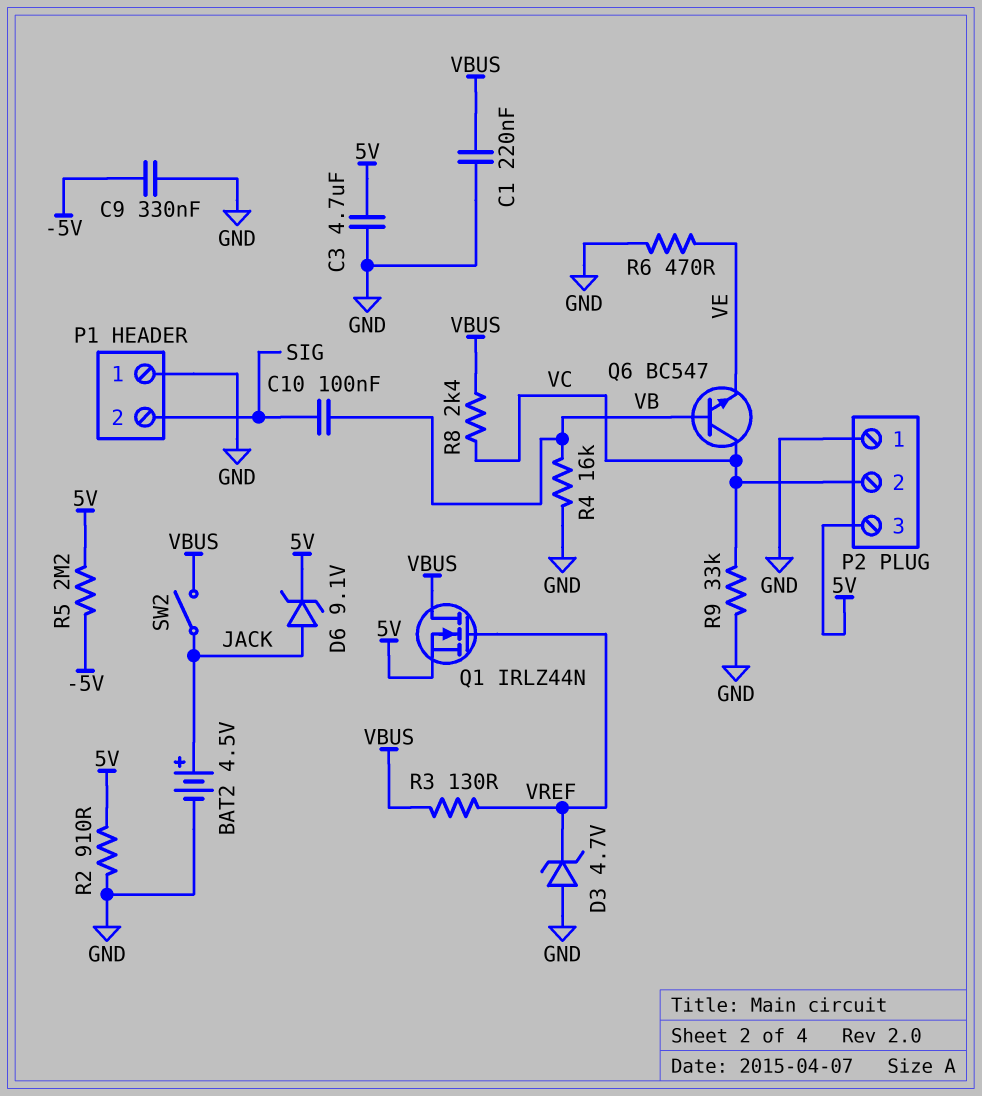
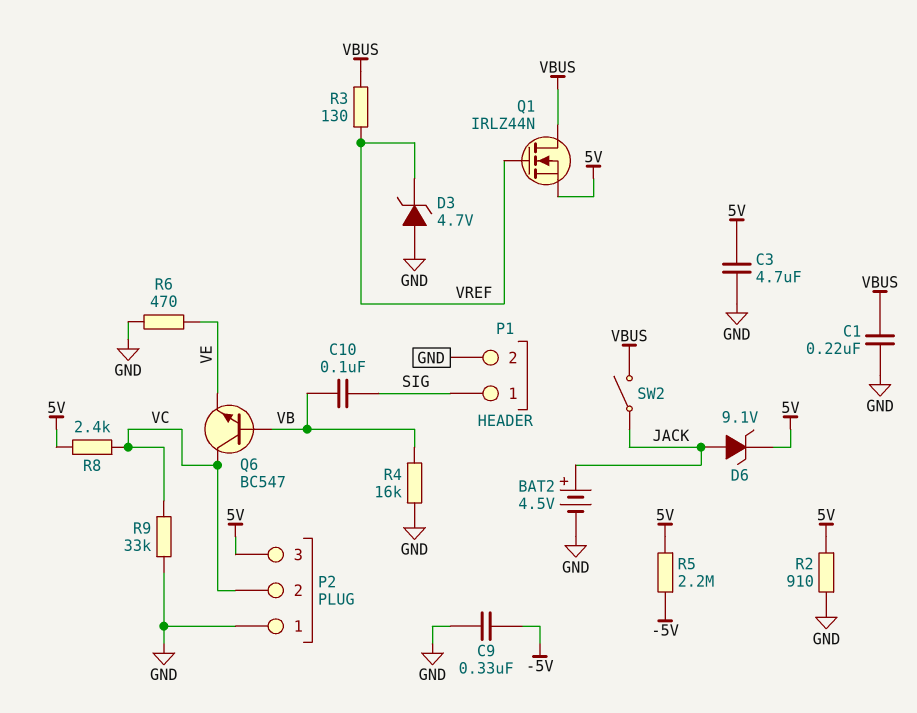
P1 pin 1: GND -> SIG
P1 pin 2: SIG -> GND
R8: 2.4k (VBUS, VC) -> 2.4k (5V, VC)

